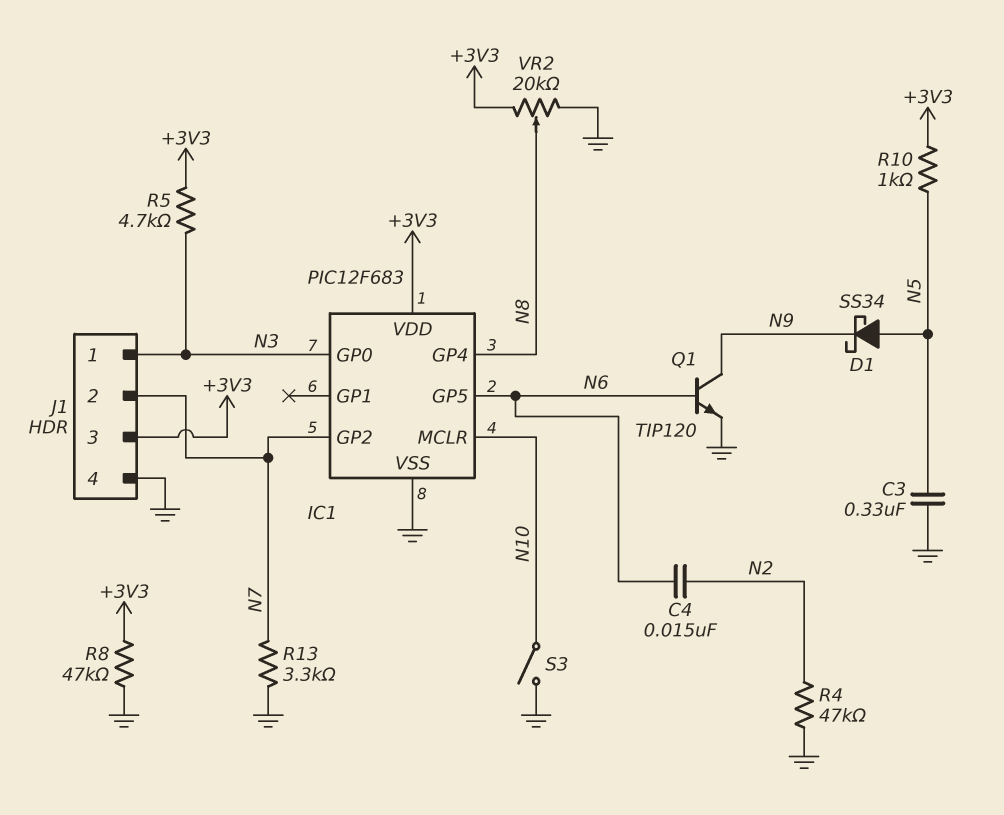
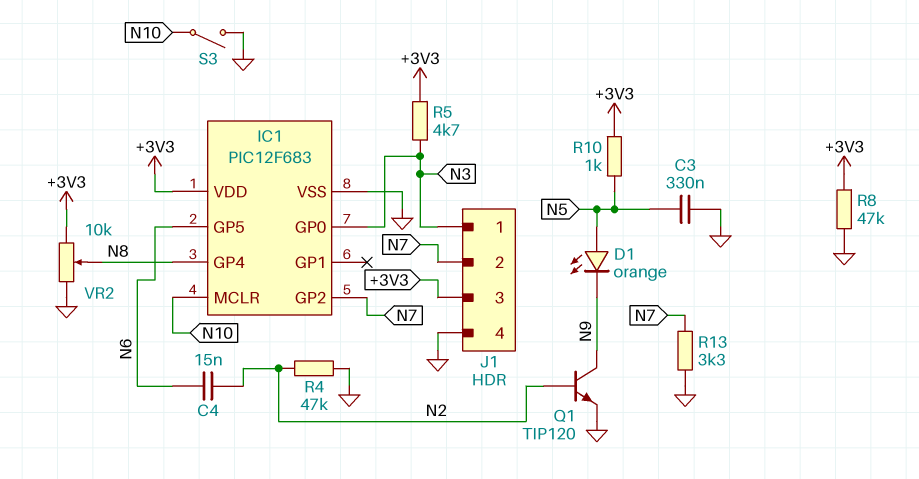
D1: schottky SS34 (A N5, K N9) -> LED orange (A N5, K N9)
Q1: NPN TIP120 (B N6, C N9, E GND) -> NPN TIP120 (B N2, C N9, E GND)
VR2: 20k (+3V3, GND, wiper N8) -> 10k (+3V3, GND, wiper N8)

